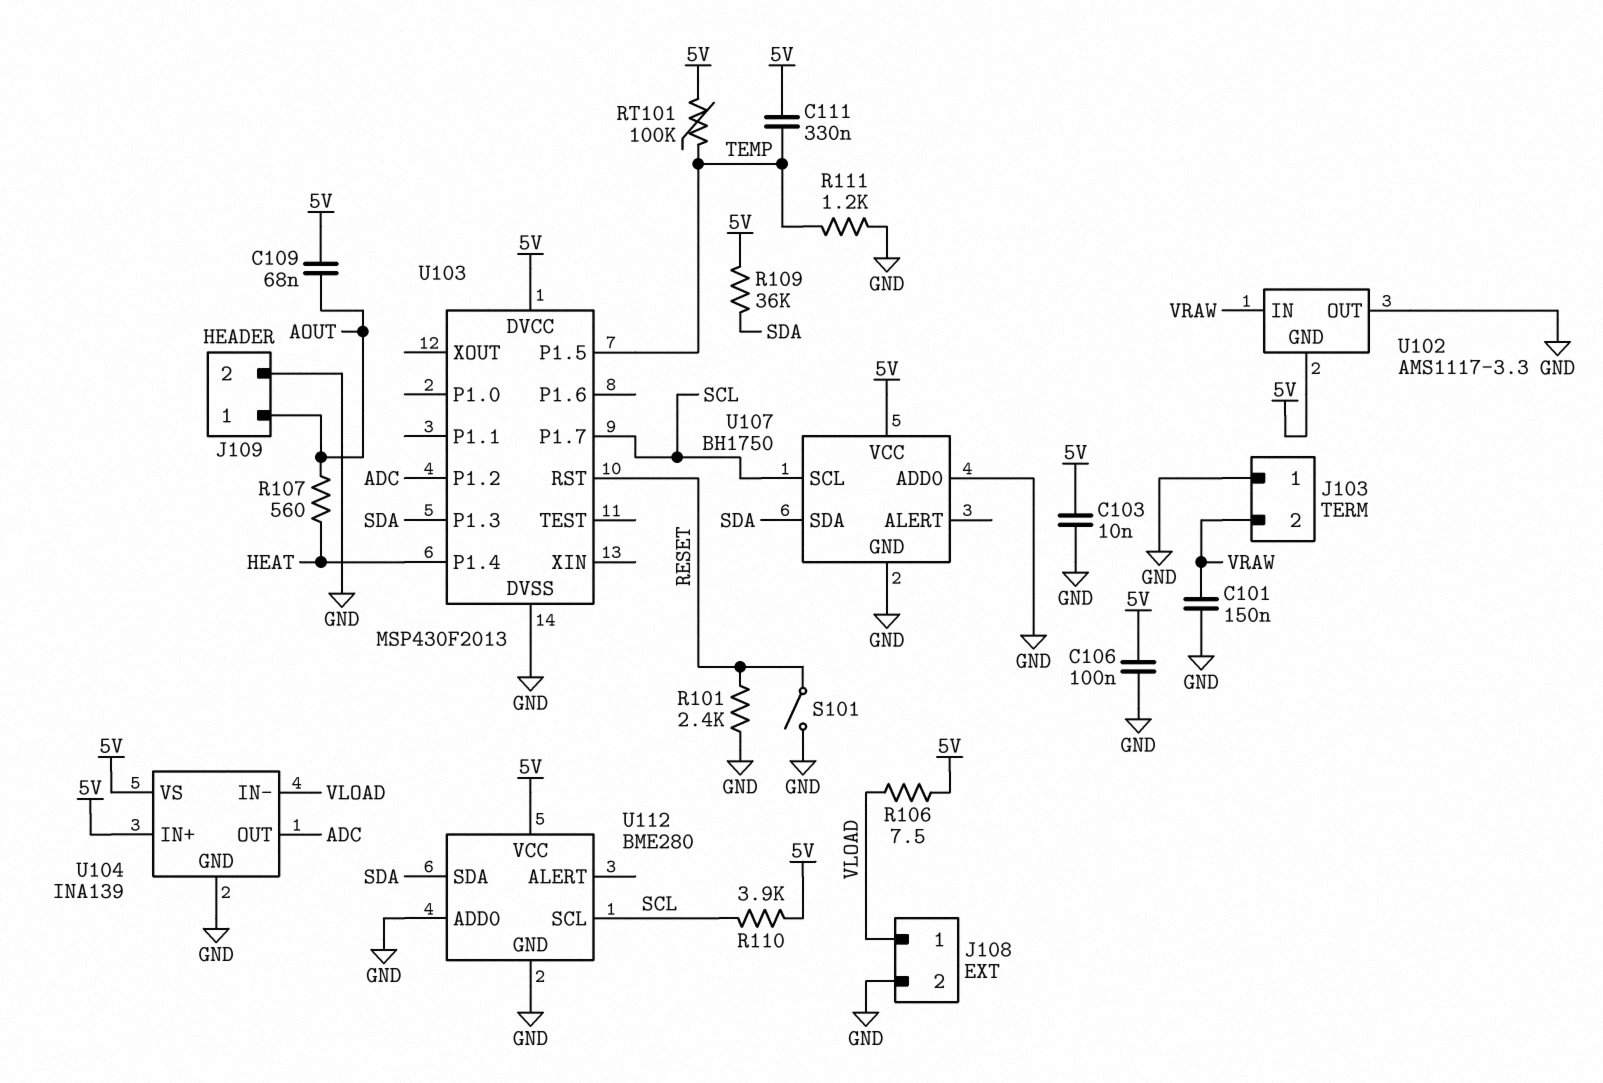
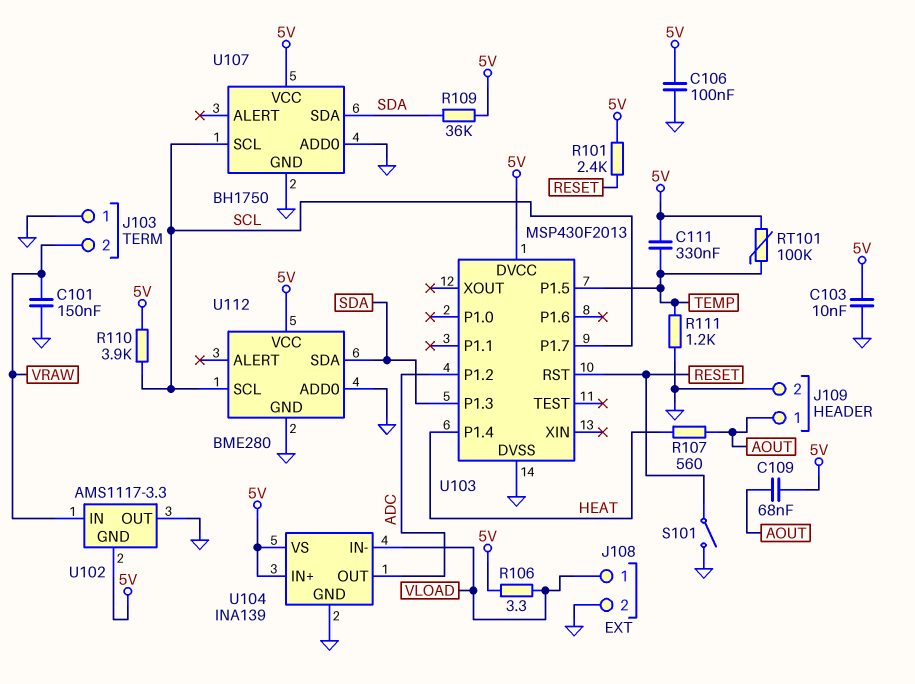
R101: 2.4k (GND, RESET) -> 2.4k (5V, RESET)
R106: 7.5 (5V, VLOAD) -> 3.3 (5V, VLOAD)

